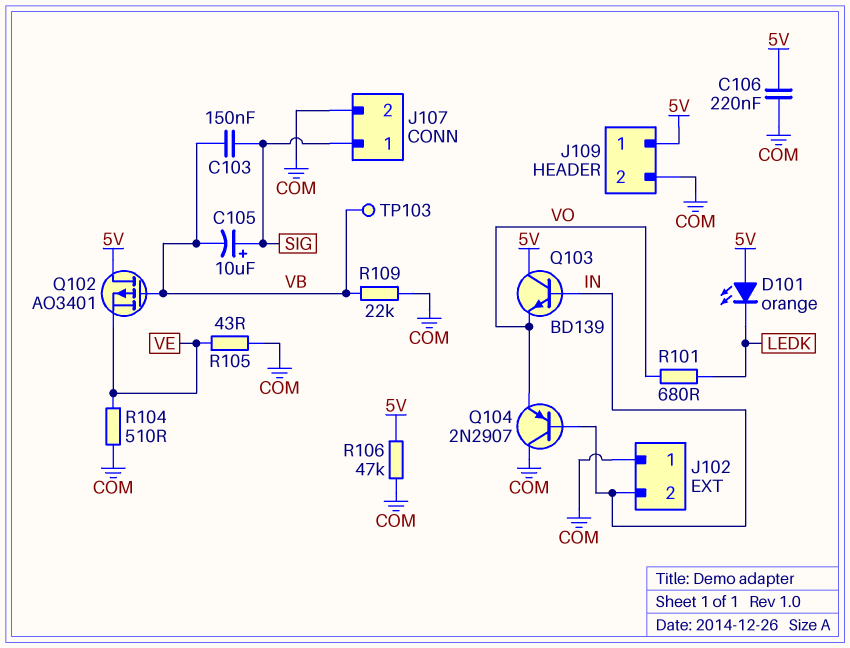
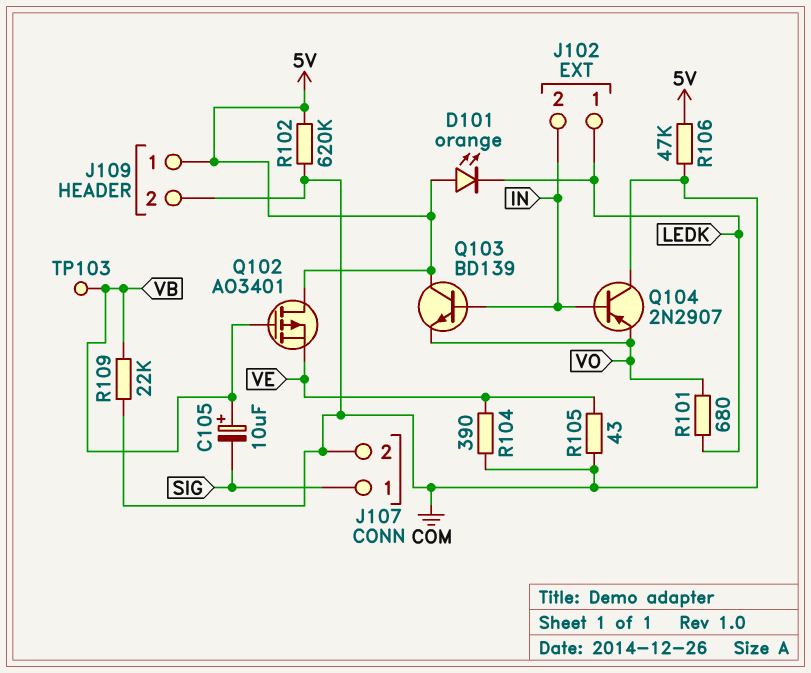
C103: 150nF (SIG, VB) -> none
C105: 10uF (plus SIG, minus VB) -> 10uF (plus VB, minus SIG)
C106: 220nF (5V, COM) -> none
J102 pin 1: COM -> LEDK
R102: none -> 620k (5V, COM)
R104: 510 (COM, VE) -> 390 (COM, VE)

